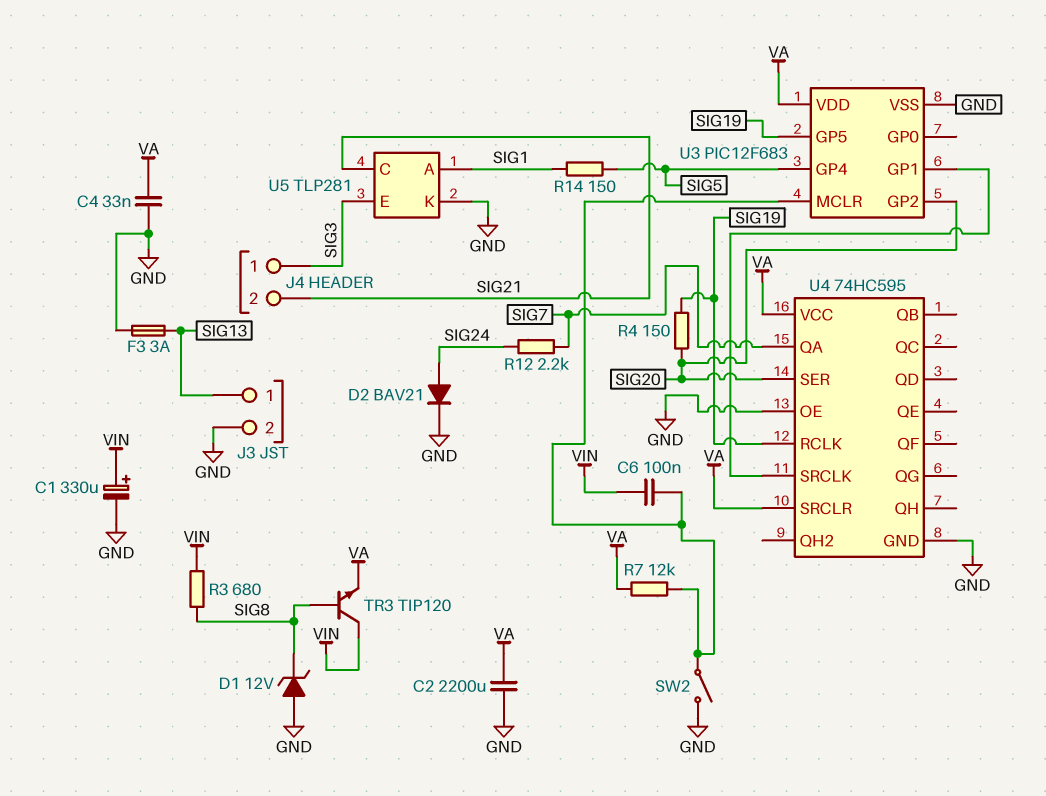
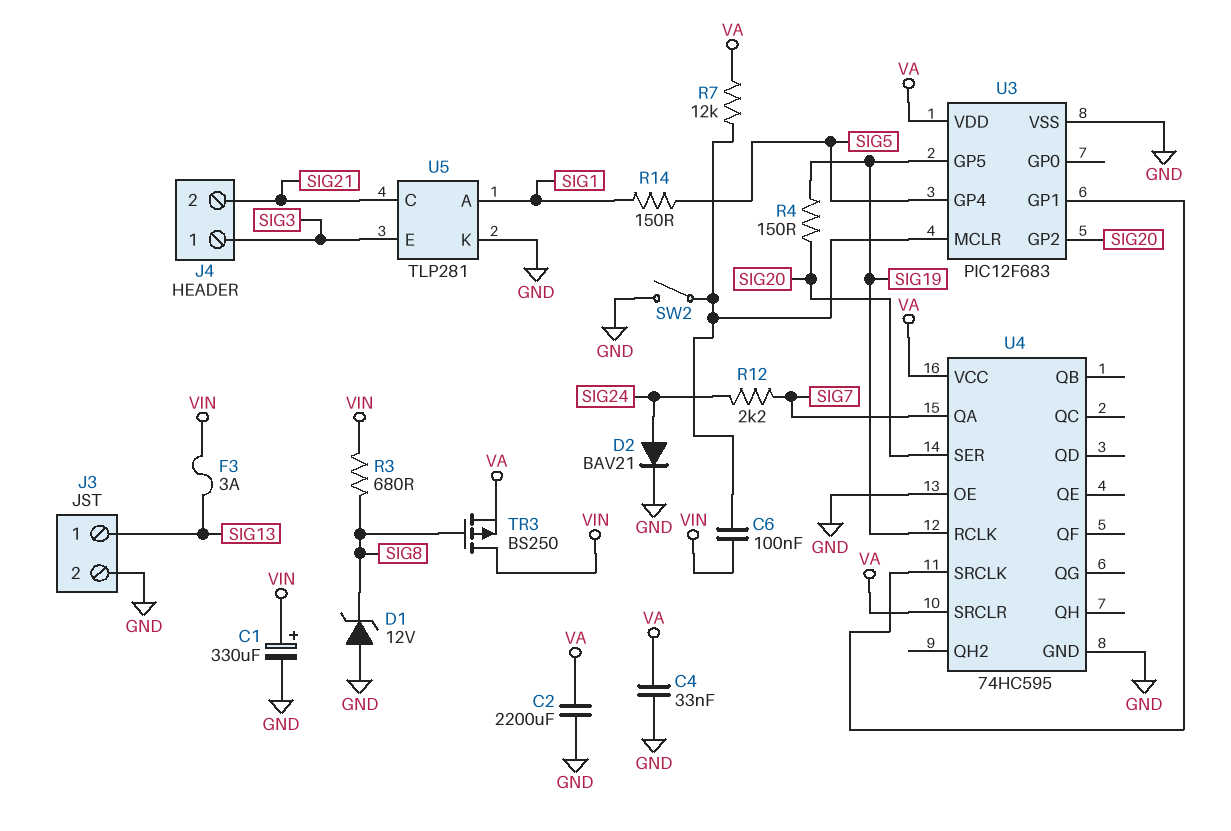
F3: 3A (GND, SIG13) -> 3A (SIG13, VIN)
TR3: NPN TIP120 (B SIG8, C VIN, E VA) -> PMOS BS250 (G SIG8, D VIN, S VA)

